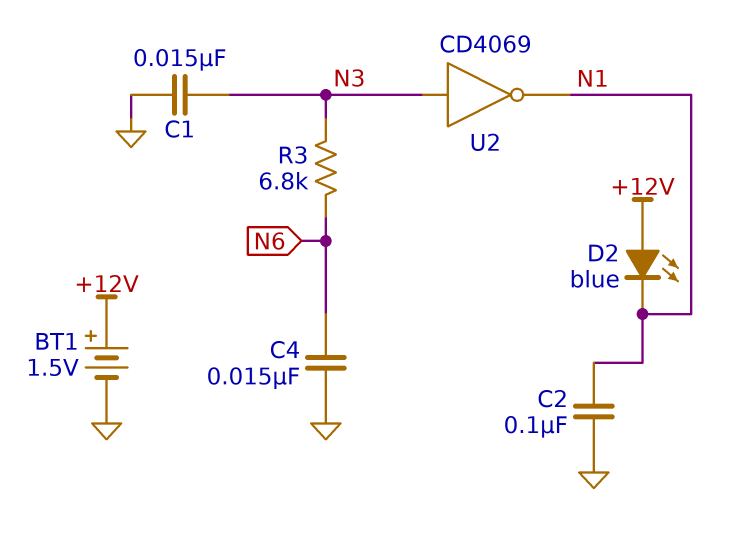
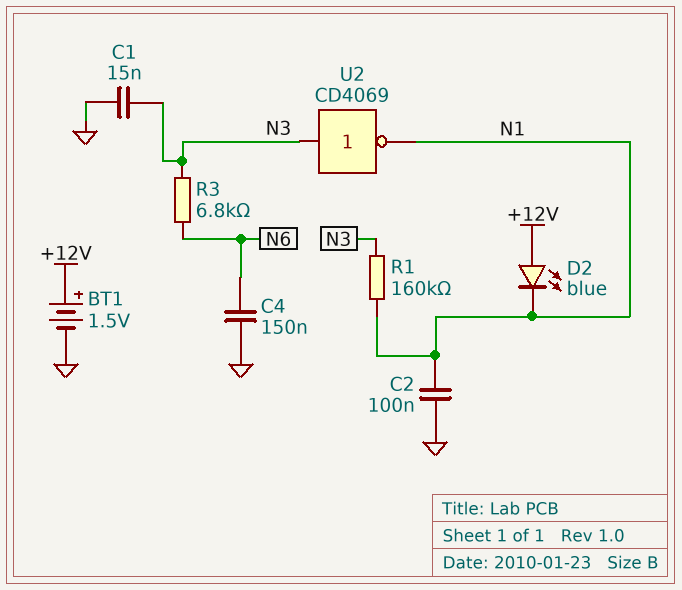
C4: 15nF (GND, N6) -> 150nF (GND, N6)
R1: none -> 160k (N1, N3)

